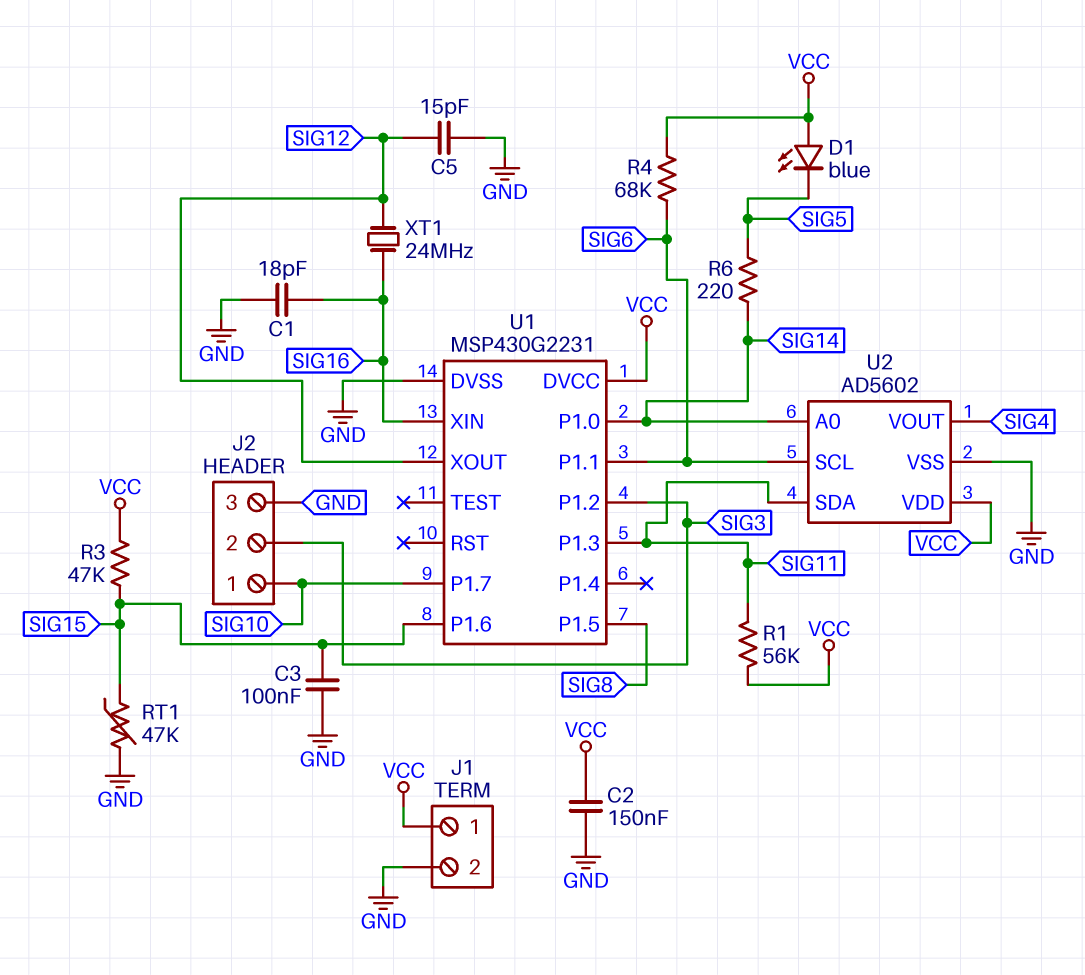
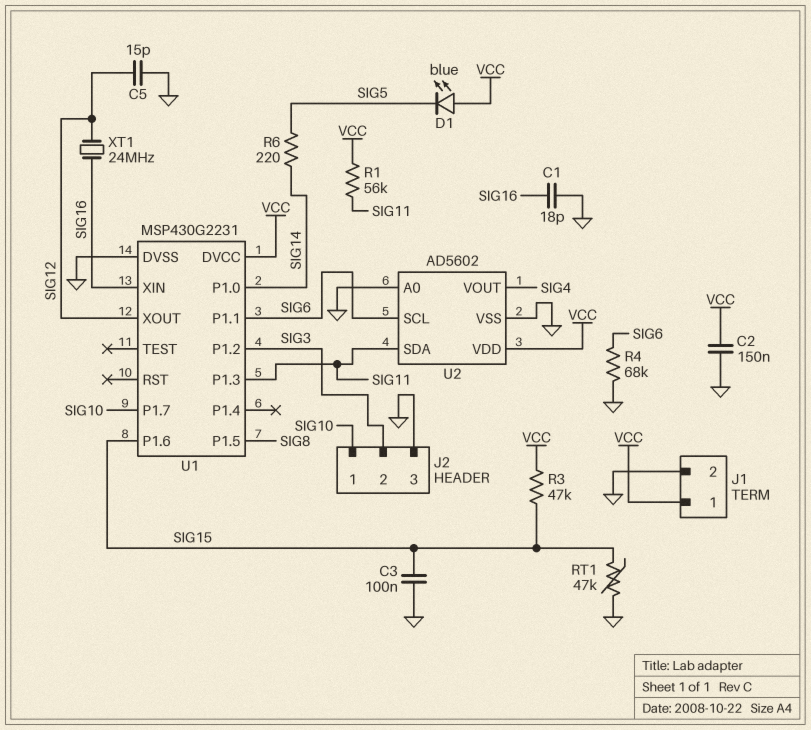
R4: 68k (SIG6, VCC) -> 68k (GND, SIG6)
U2 pin A0: SIG14 -> GND

